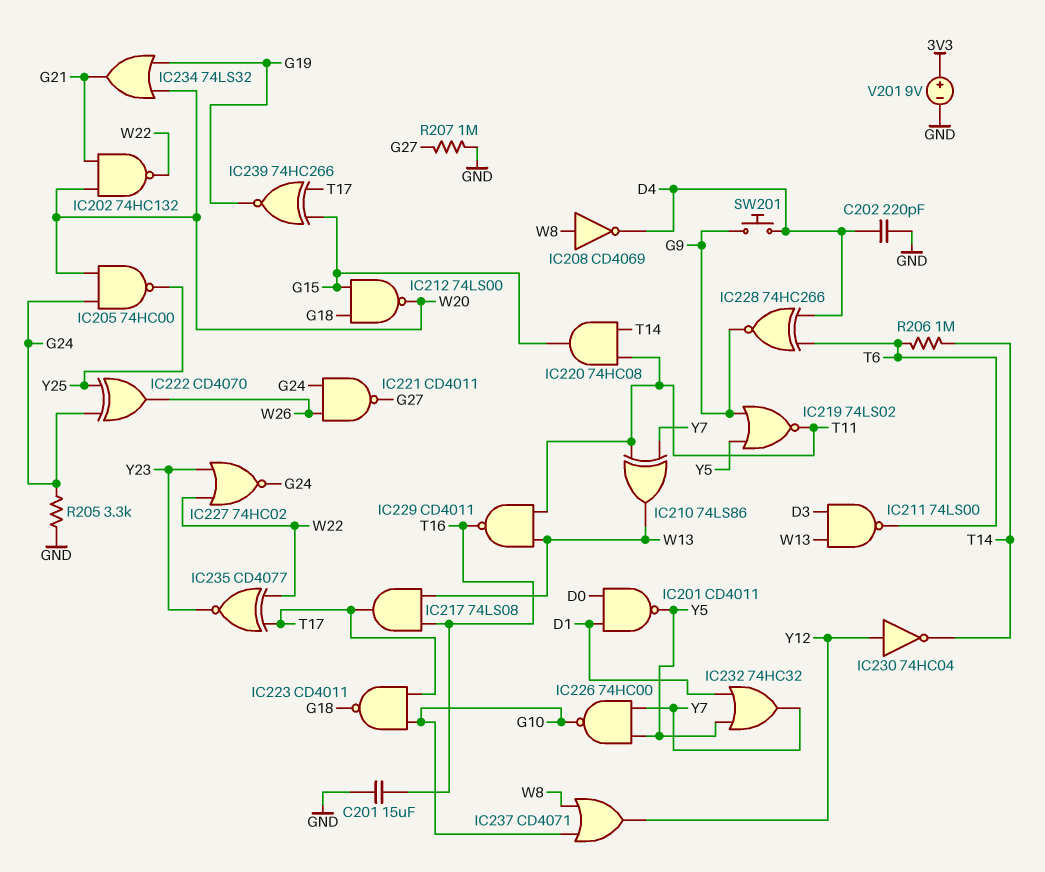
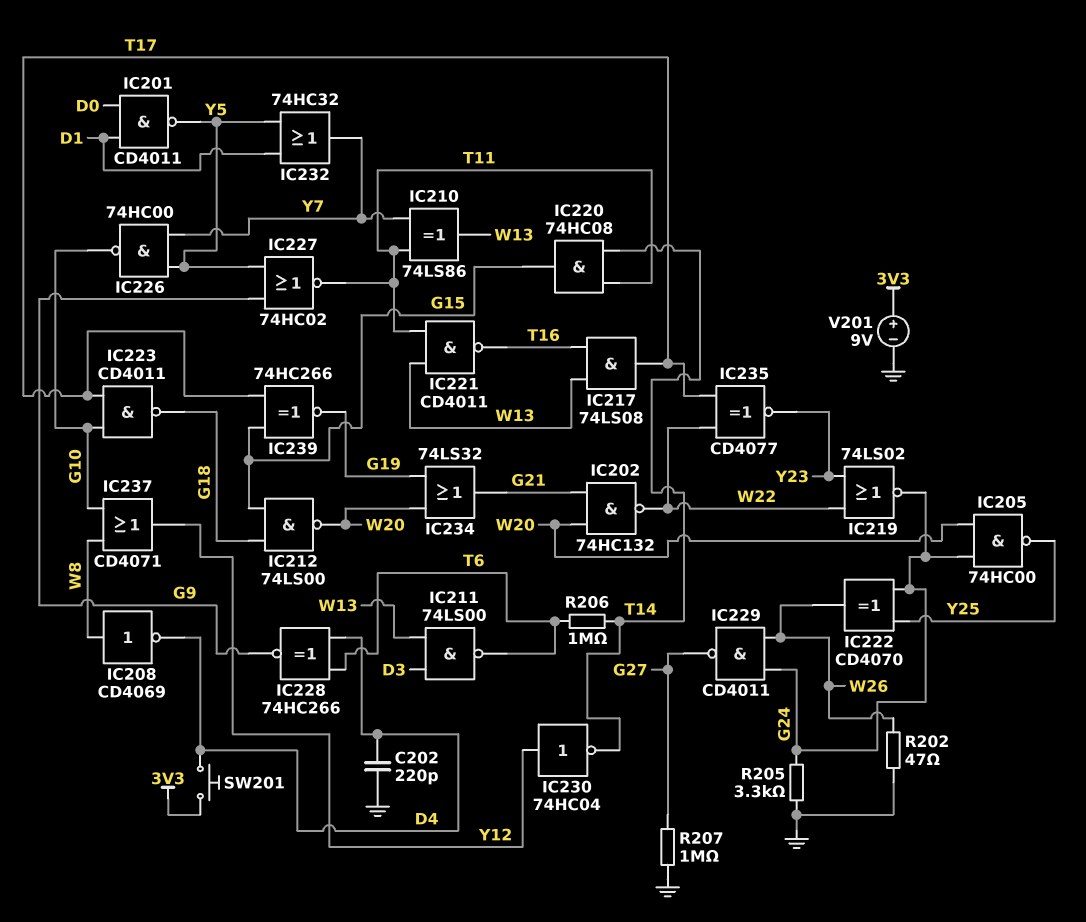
C201: 15uF (GND, T16) -> none
IC219: NOR 74LS02 (in G9, in Y5, out T11) -> NOR 74LS02 (in W22, in Y23, out G24)
IC221: NAND CD4011 (in G24, in W26, out G27) -> NAND CD4011 (in T11, in W13, out T16)
IC227: NOR 74HC02 (in W22, in Y23, out G24) -> NOR 74HC02 (in G9, in Y5, out T11)
IC229: NAND CD4011 (in T11, in W13, out T16) -> NAND CD4011 (in G24, in W26, out G27)
R202: none -> 47 (GND, W26)
SW201: button (D4, G9) -> button (3V3, D4)

